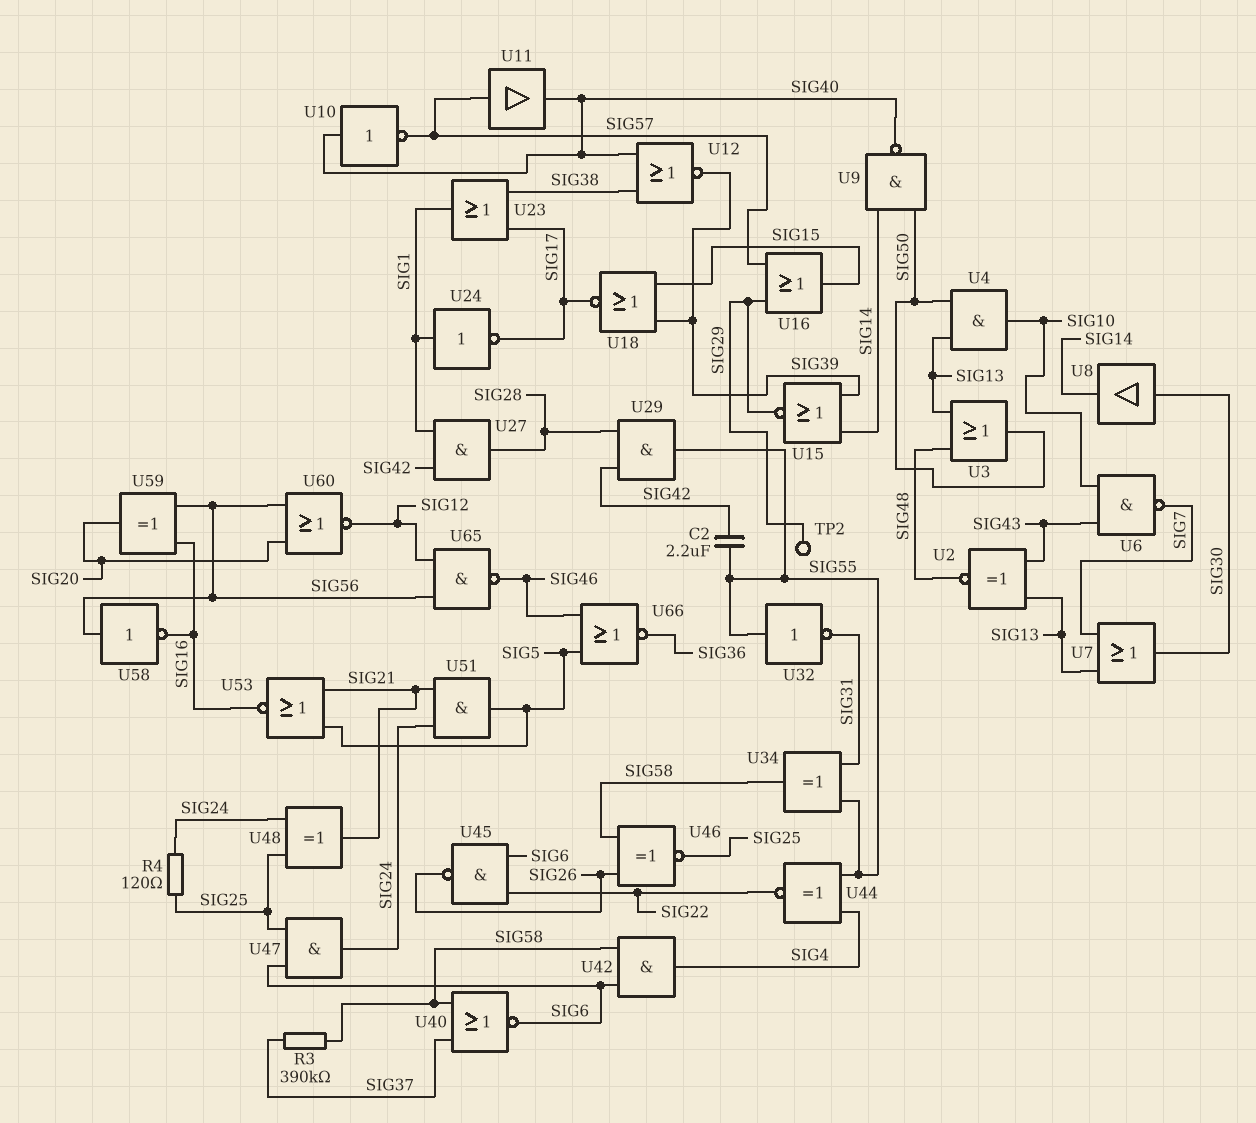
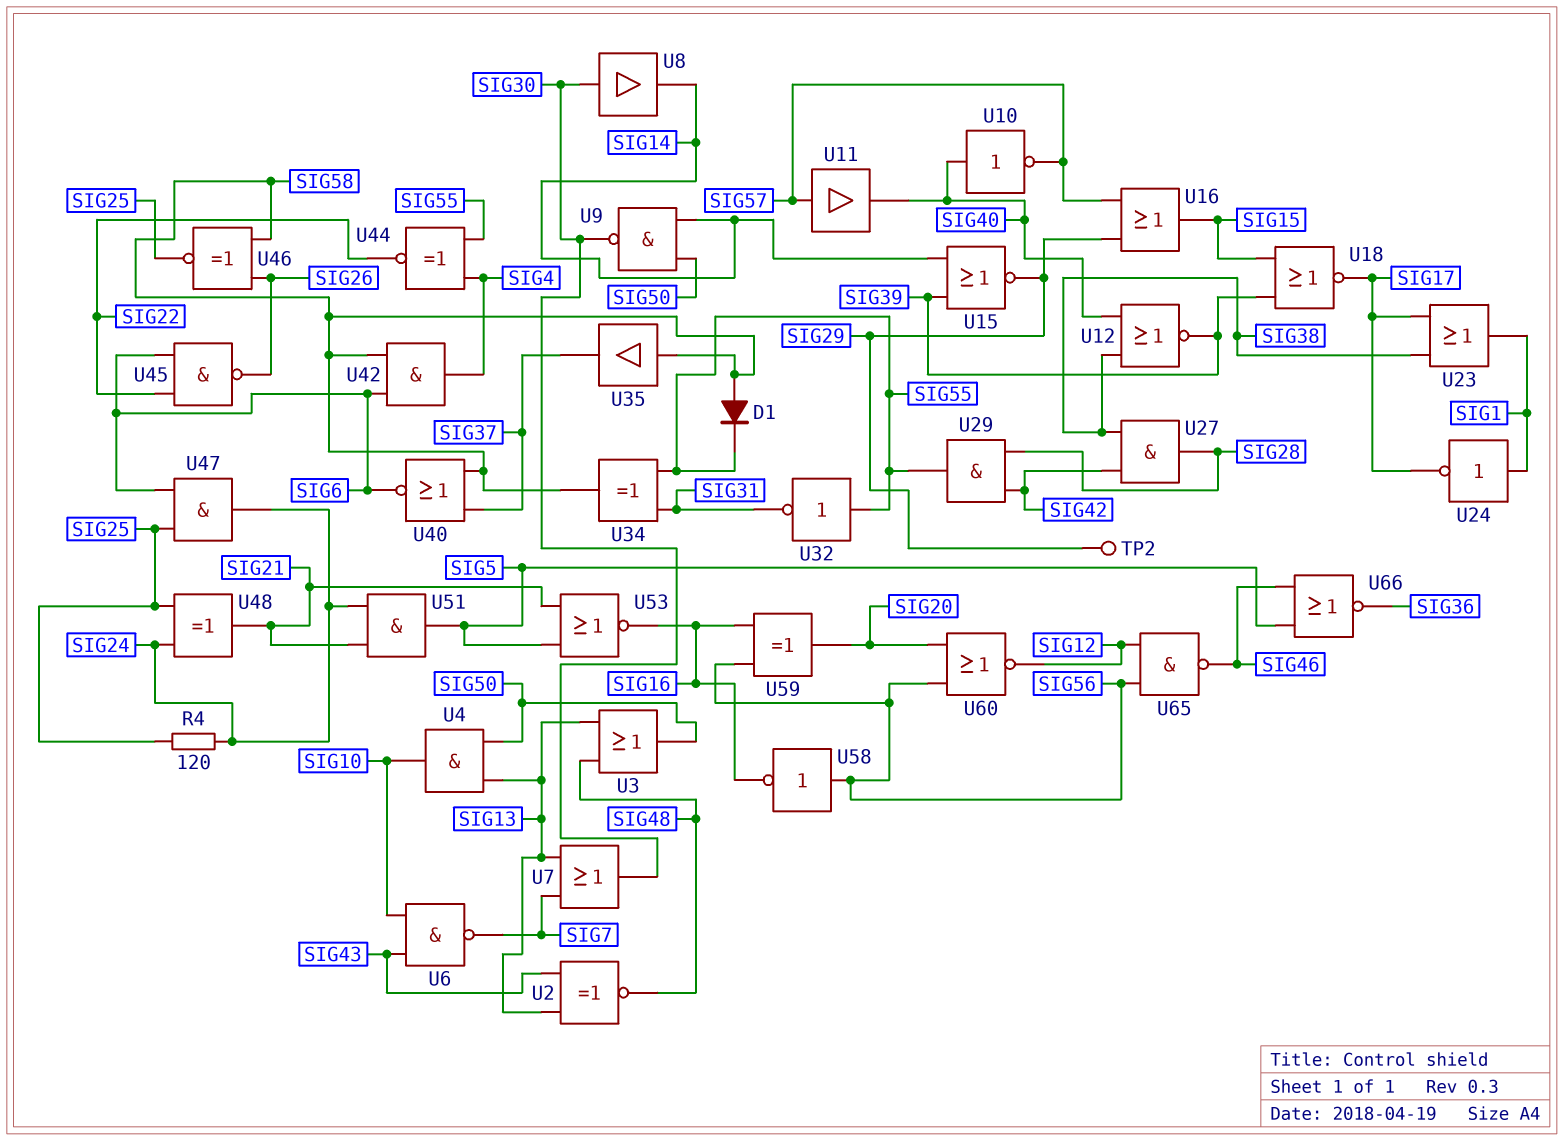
C2: 2.2uF (SIG42, SIG55) -> none
D1: none -> diode (A SIG58, K SIG55)
R3: 390k (SIG37, SIG58) -> none
U9: NAND (in SIG14, in SIG50, out SIG40) -> NAND (in SIG14, in SIG50, out SIG30)
U27: AND (in SIG1, in SIG42, out SIG28) -> AND (in SIG38, in SIG42, out SIG28)
U35: none -> buffer (in SIG58, out SIG37)

